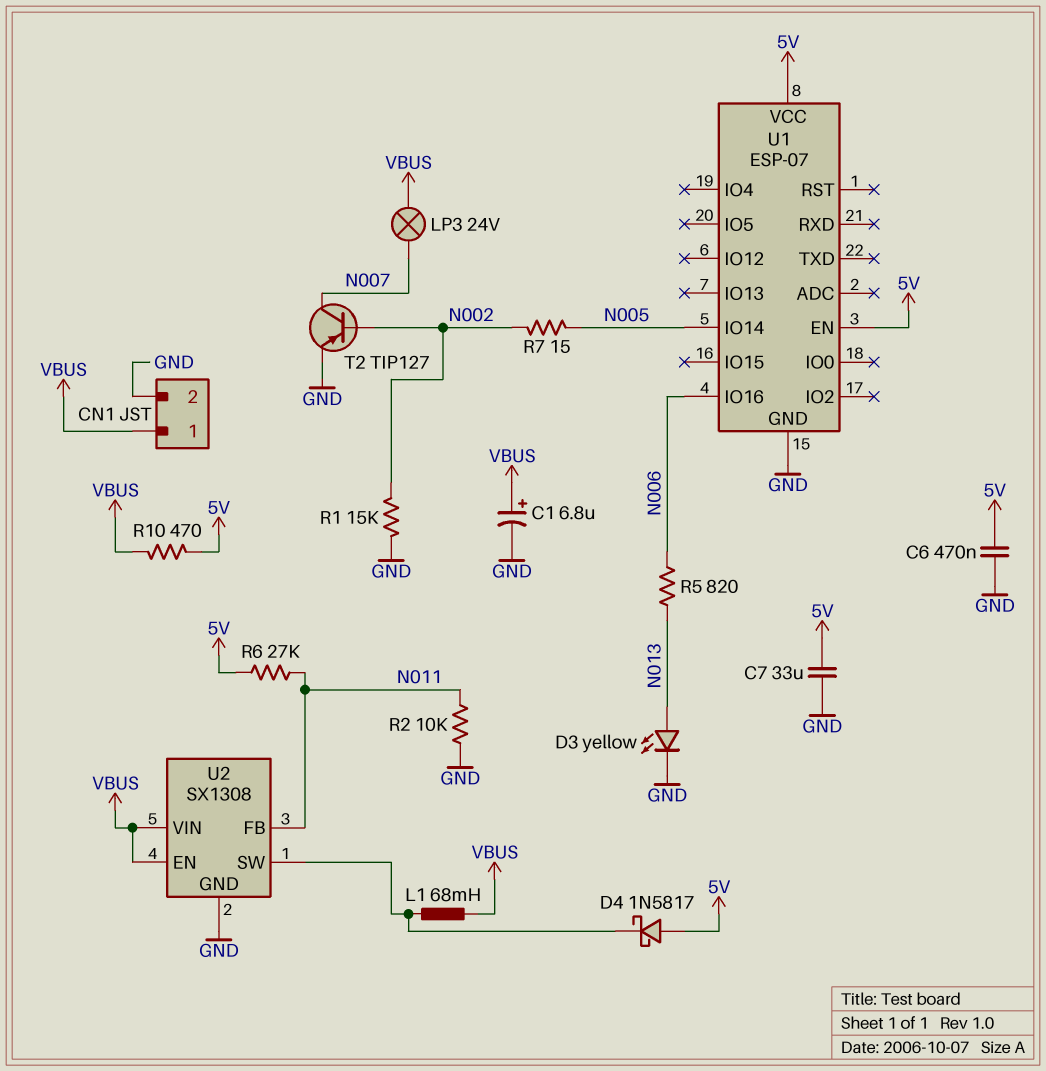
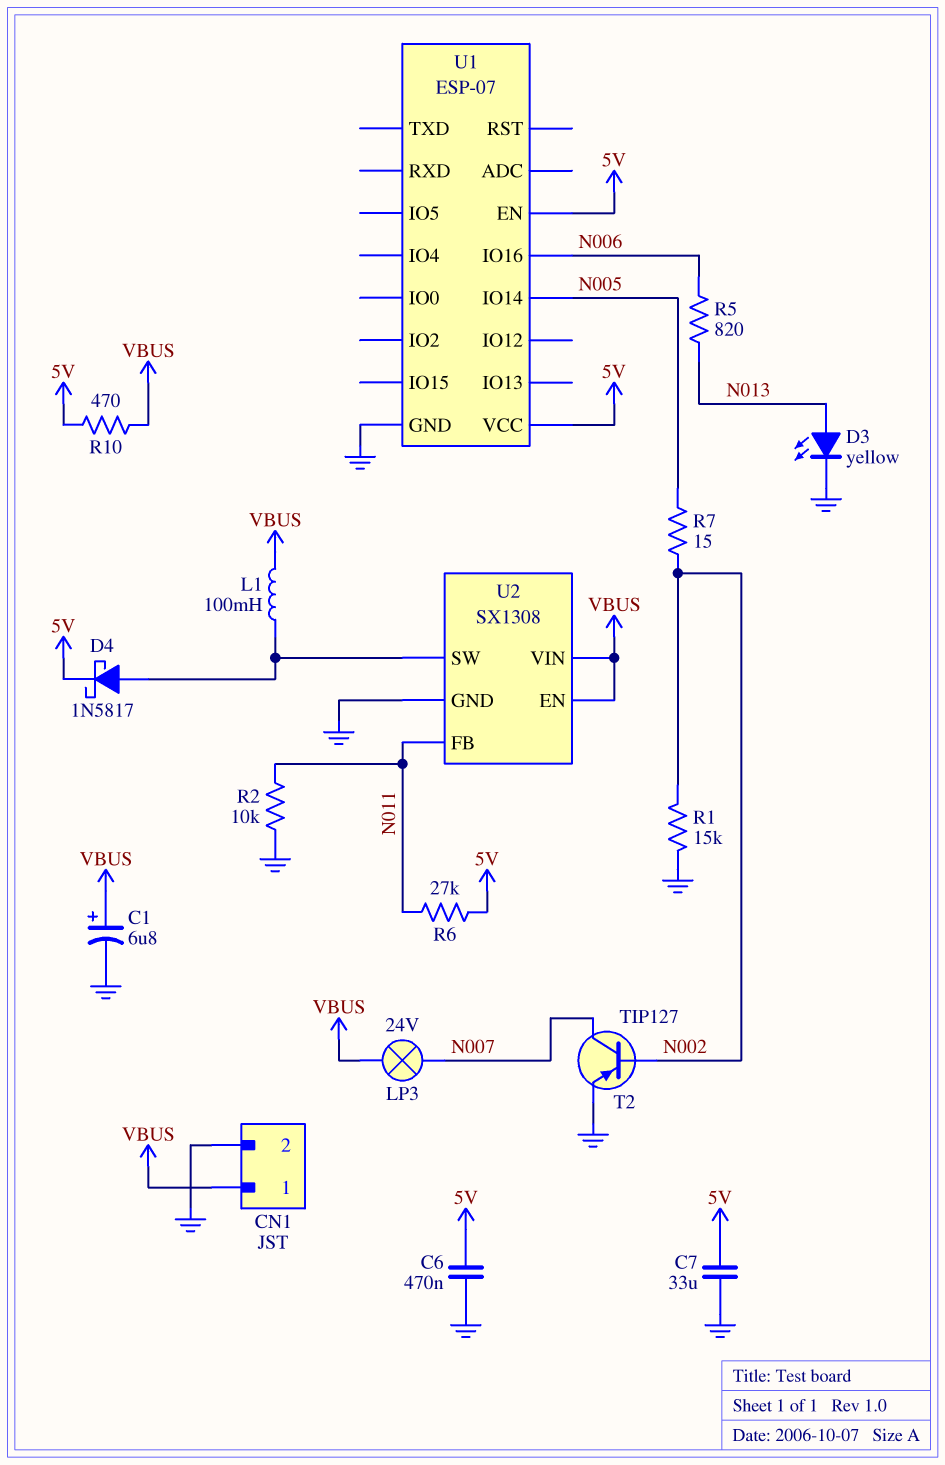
D4: schottky 1N5817 (A 5V, K U2/SW) -> schottky 1N5817 (A U2/SW, K 5V)
L1: 68mH (U2/SW, VBUS) -> 100mH (U2/SW, VBUS)

